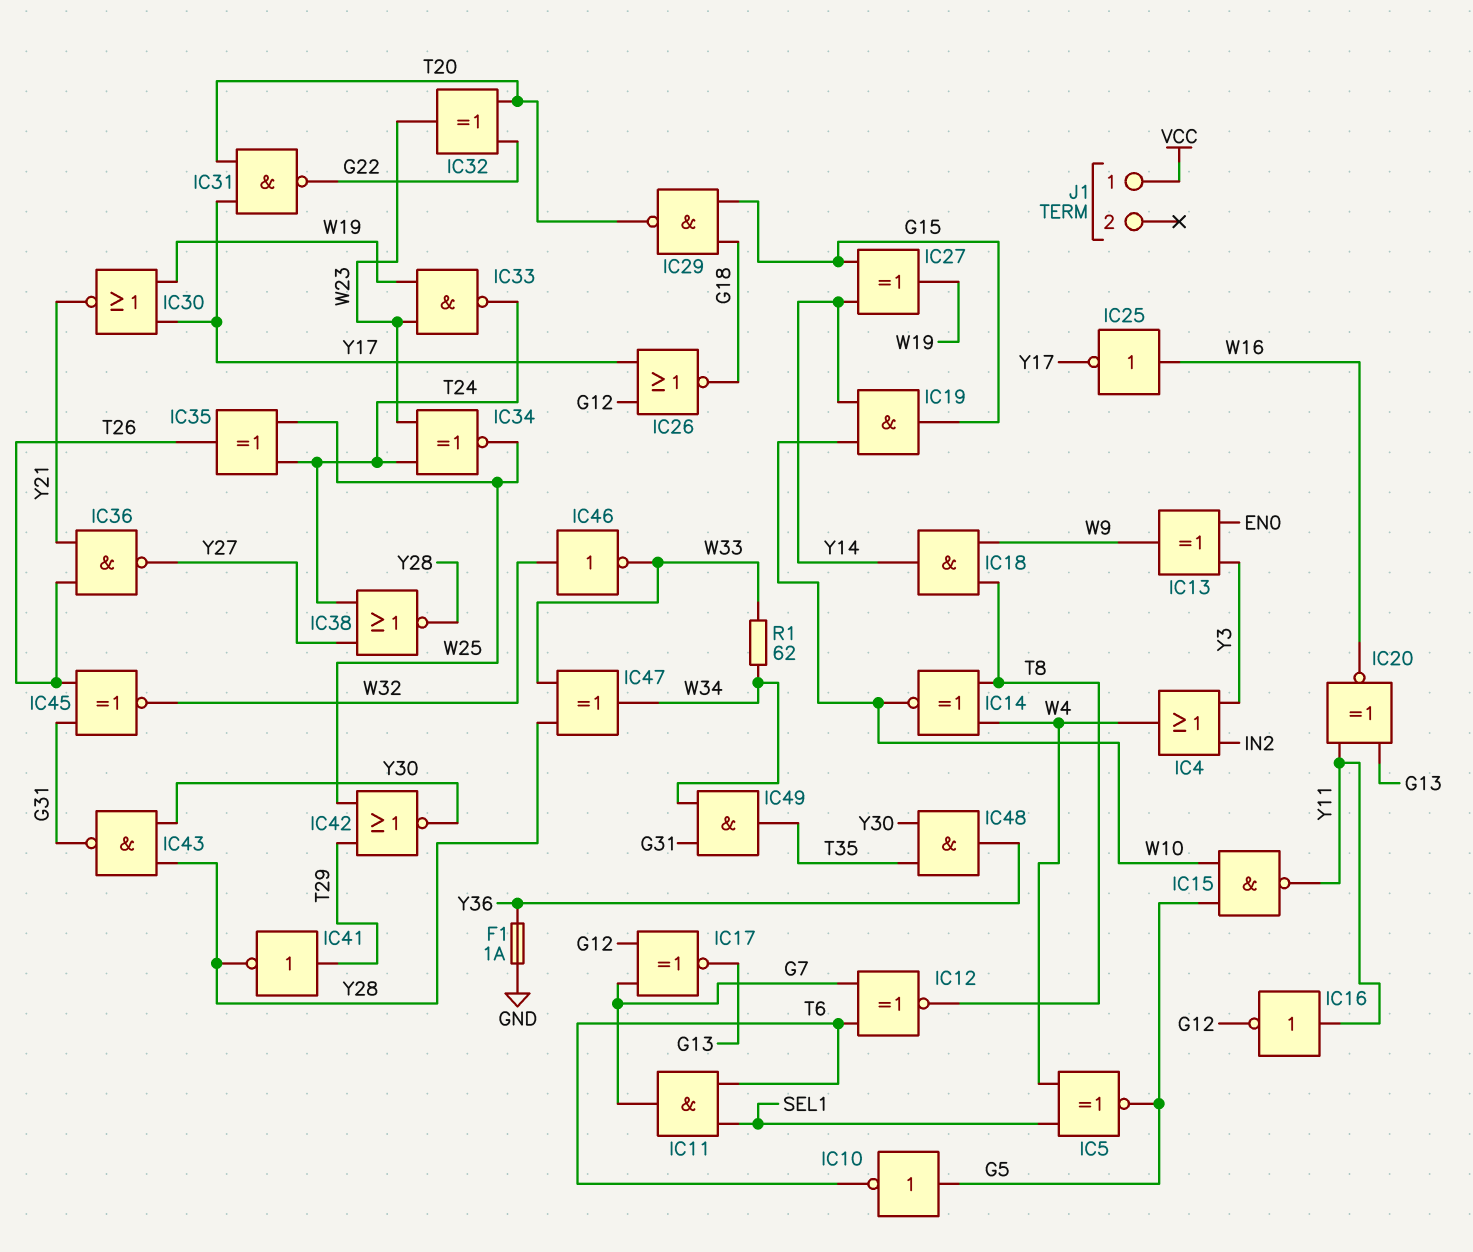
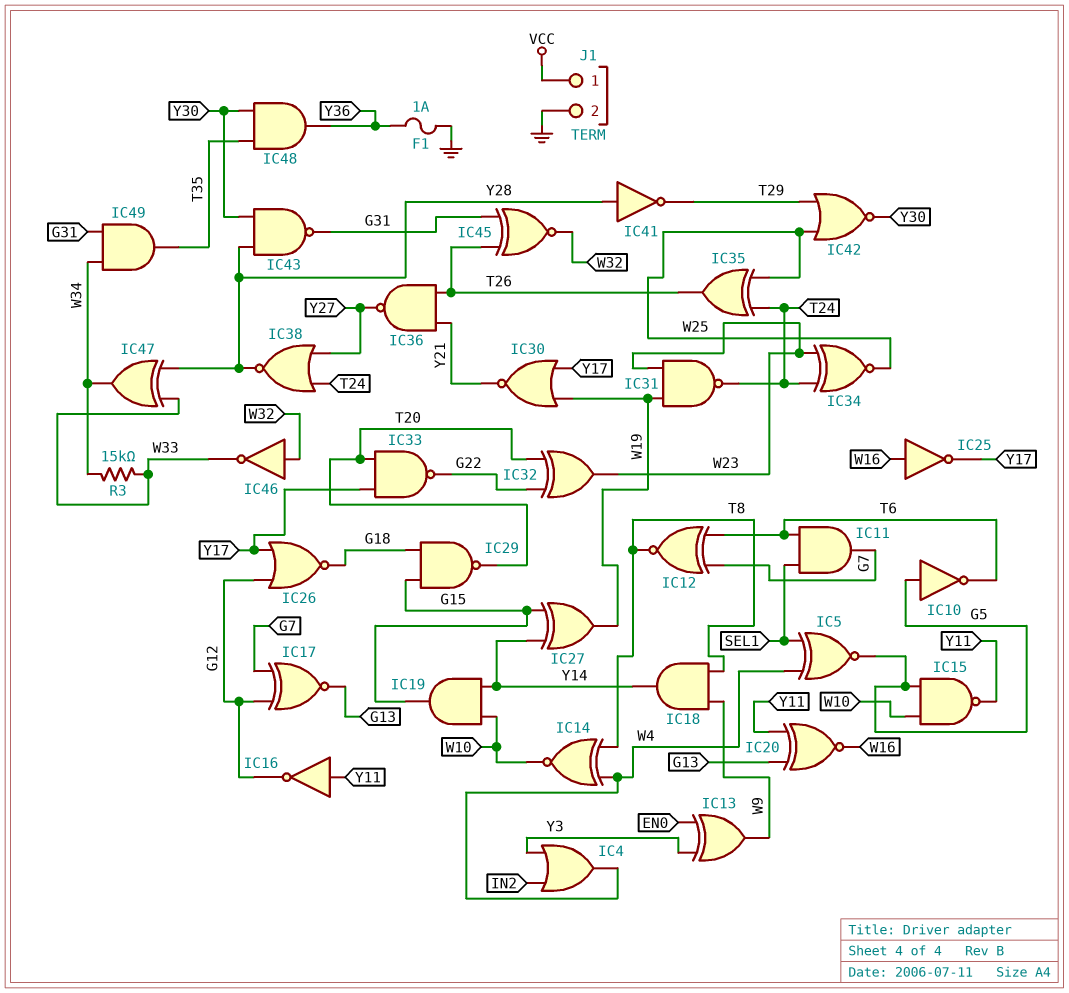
IC31: NAND (in T20, in Y17, out G22) -> NAND (in W19, in W23, out T24)
IC33: NAND (in W19, in W23, out T24) -> NAND (in T20, in Y17, out G22)
IC41: NOT (in T29, out Y28) -> NOT (in Y28, out T29)
J1 pin 2: none -> GND
R1: 62 (W33, W34) -> none
R3: none -> 15k (W33, W34)

